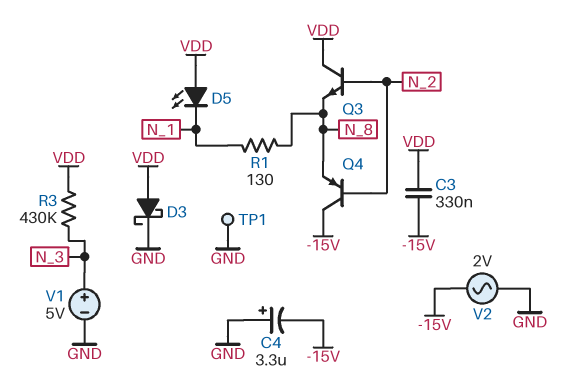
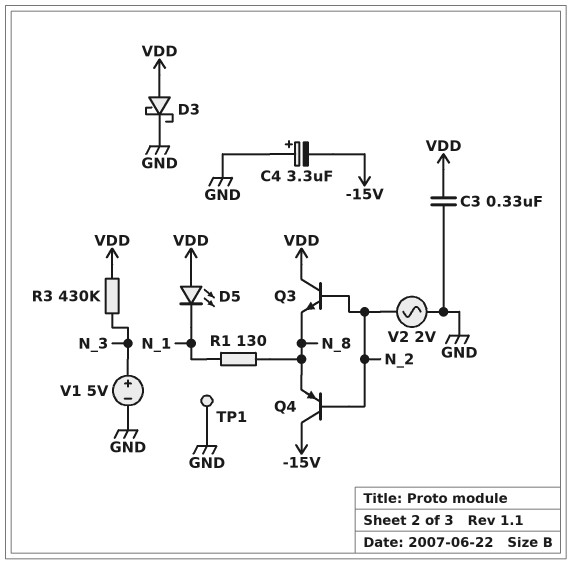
C3: 330nF (-15V, VDD) -> 330nF (GND, VDD)
V2: AC 2V (-15V, GND) -> AC 2V (GND, N_2)

